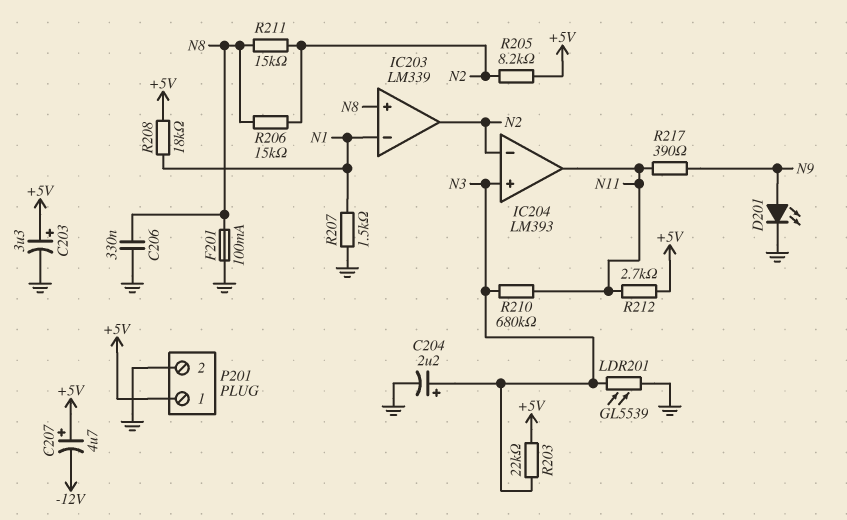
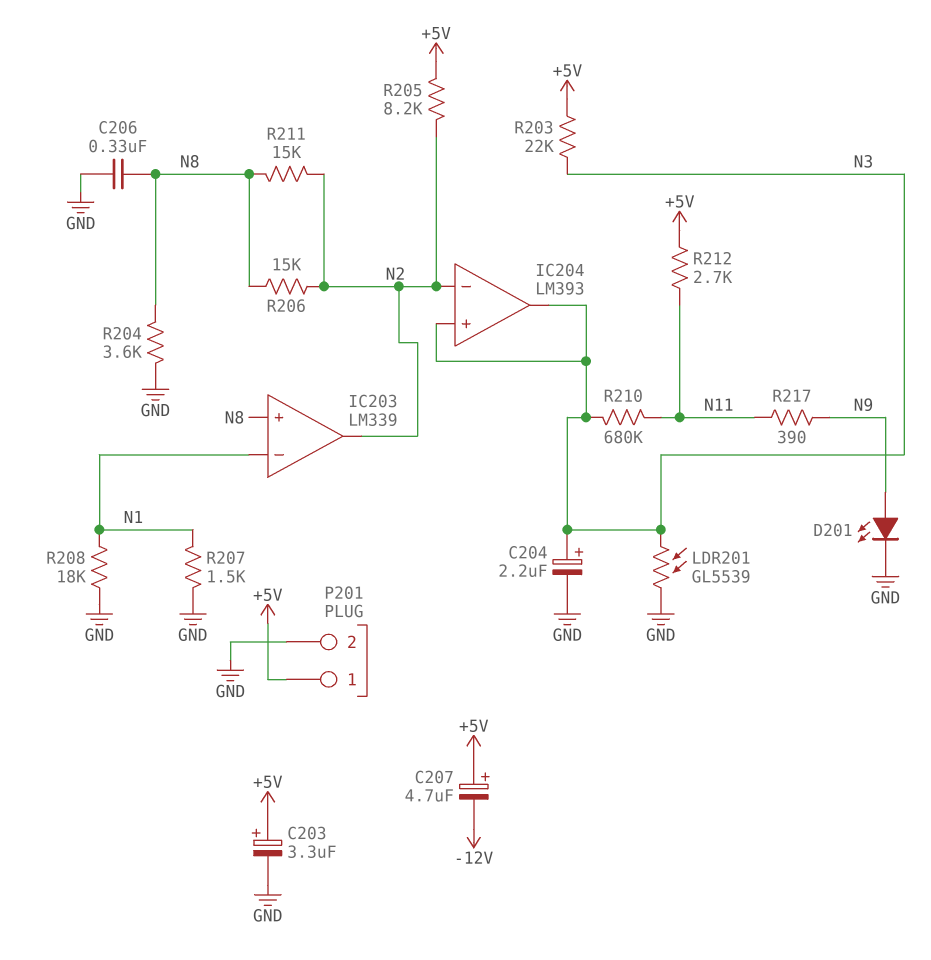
F201: 100mA (GND, N8) -> none
IC204 pin out: N11 -> N3
R204: none -> 3.6k (GND, N8)
R208: 18k (+5V, N1) -> 18k (GND, N1)

